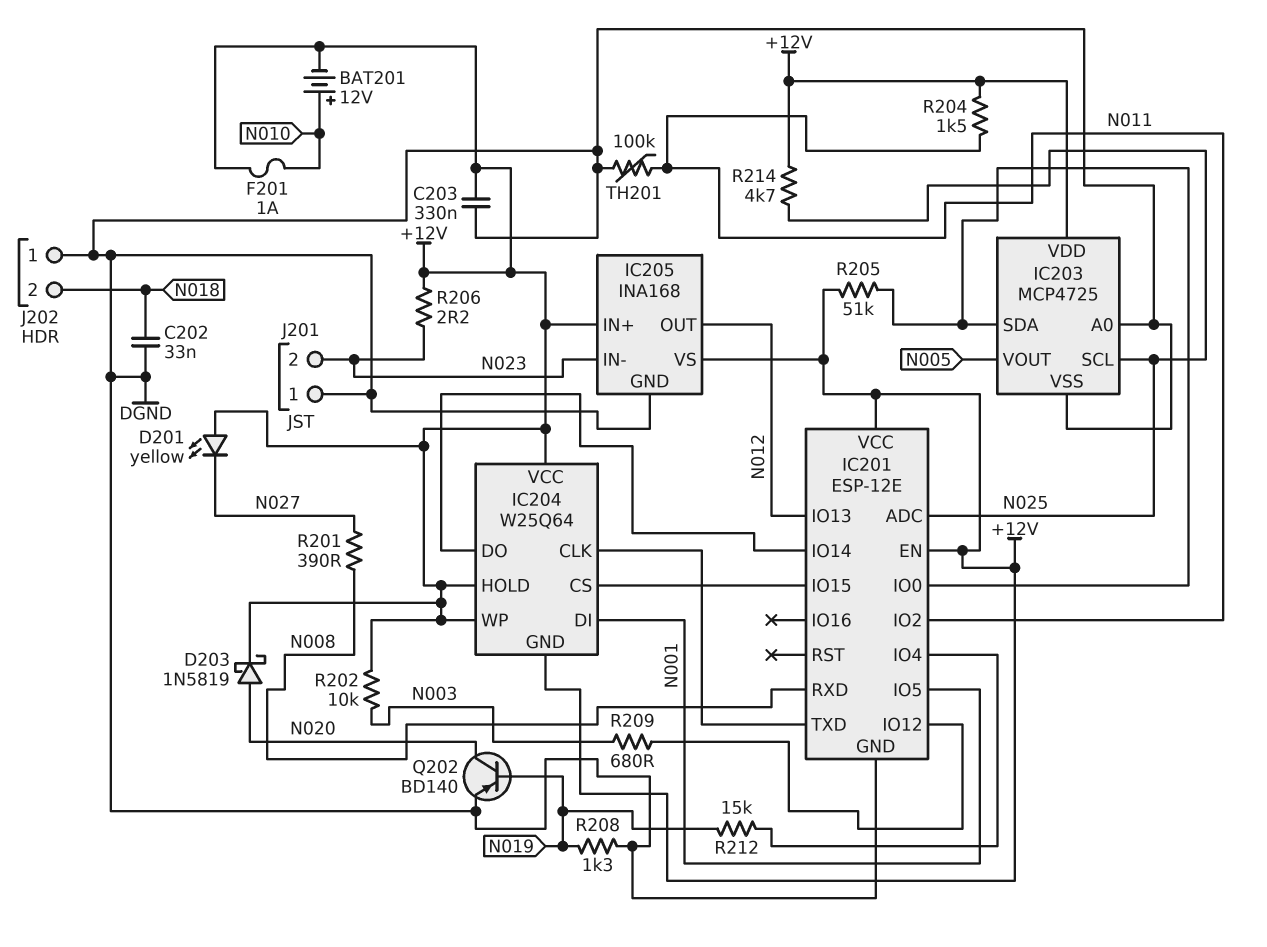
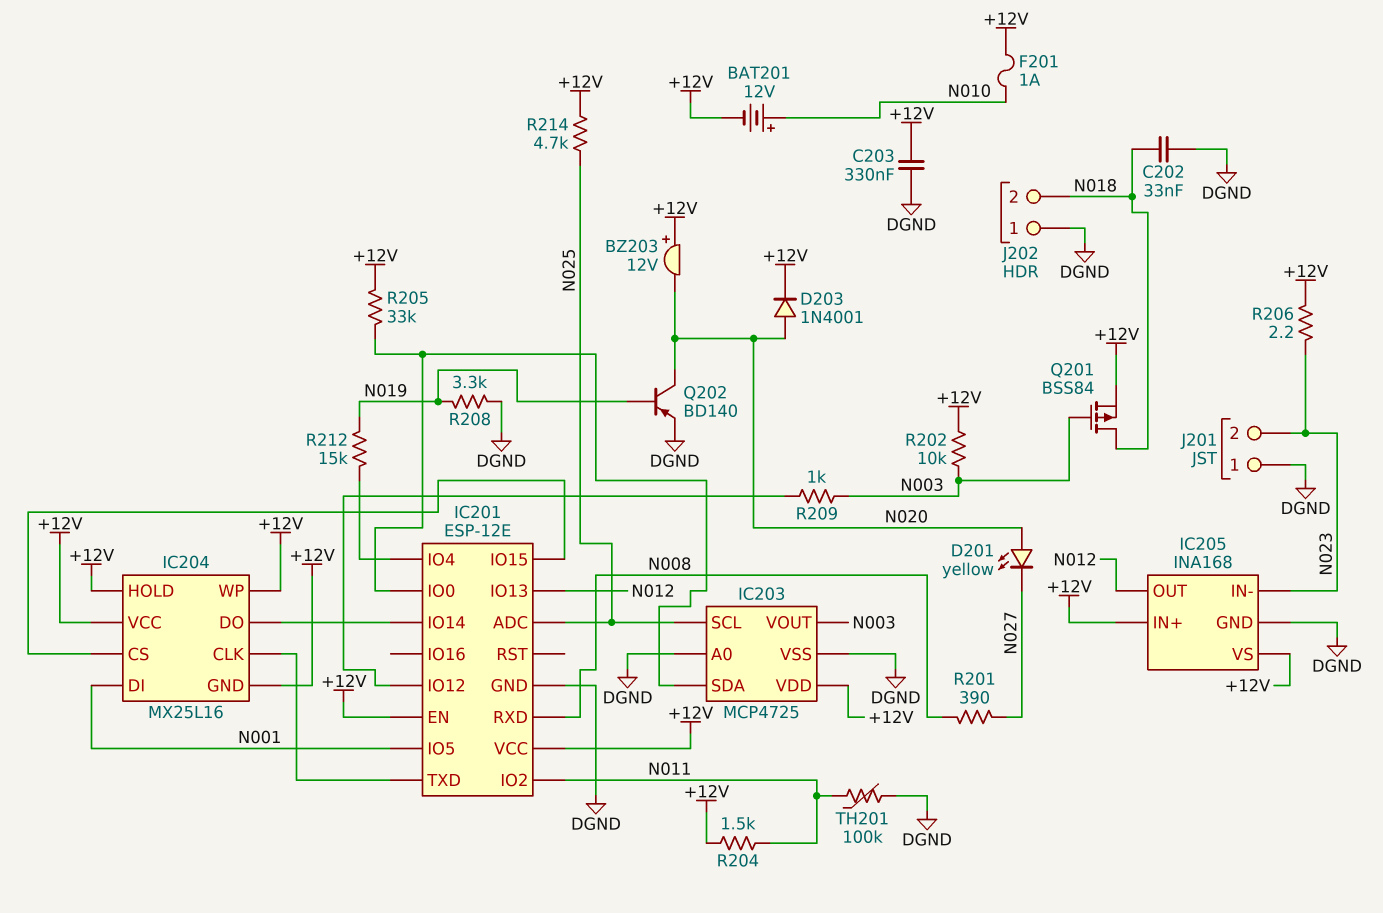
BZ203: none -> buzzer 12V (plus +12V, minus N020)
D201: LED yellow (A +12V, K N027) -> LED yellow (A N020, K N027)
D203: schottky 1N5819 (A N020, K +12V) -> diode 1N4001 (A N020, K +12V)
IC203 pin VOUT: N005 -> N003
IC204: W25Q64 -> MX25L16
Q201: none -> PMOS BSS84 (G N003, D N018, S +12V)
R205: 51k (+12V, IC201/IO0) -> 33k (+12V, IC201/IO0)
R208: 1.3k (DGND, N019) -> 3.3k (DGND, N019)
R209: 680 (IC201/IO12, N003) -> 1k (IC201/IO12, N003)

